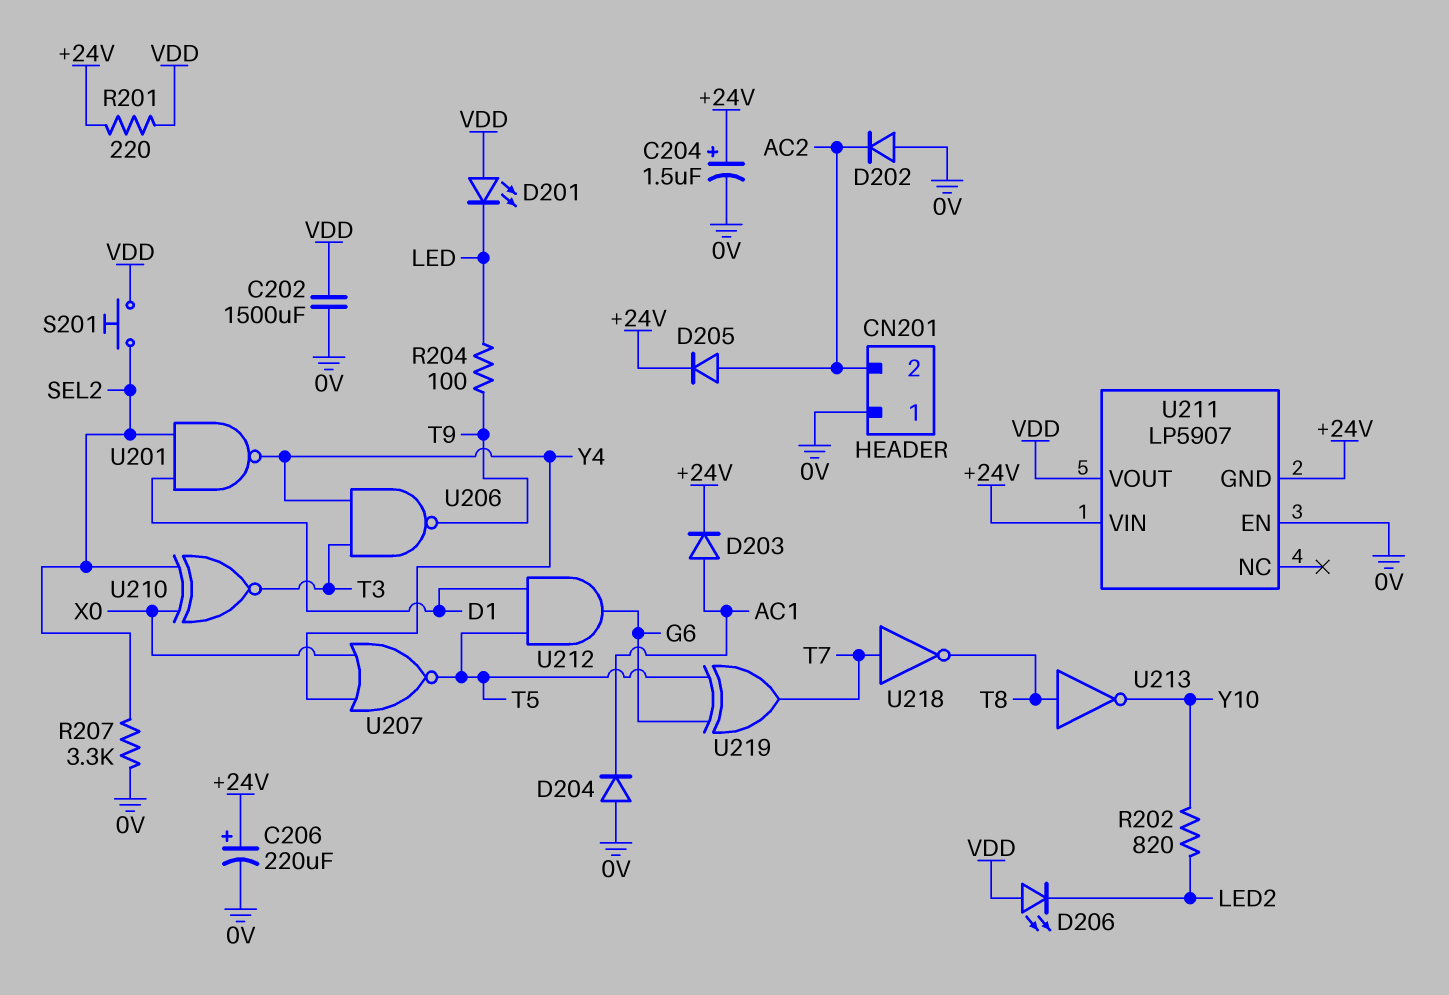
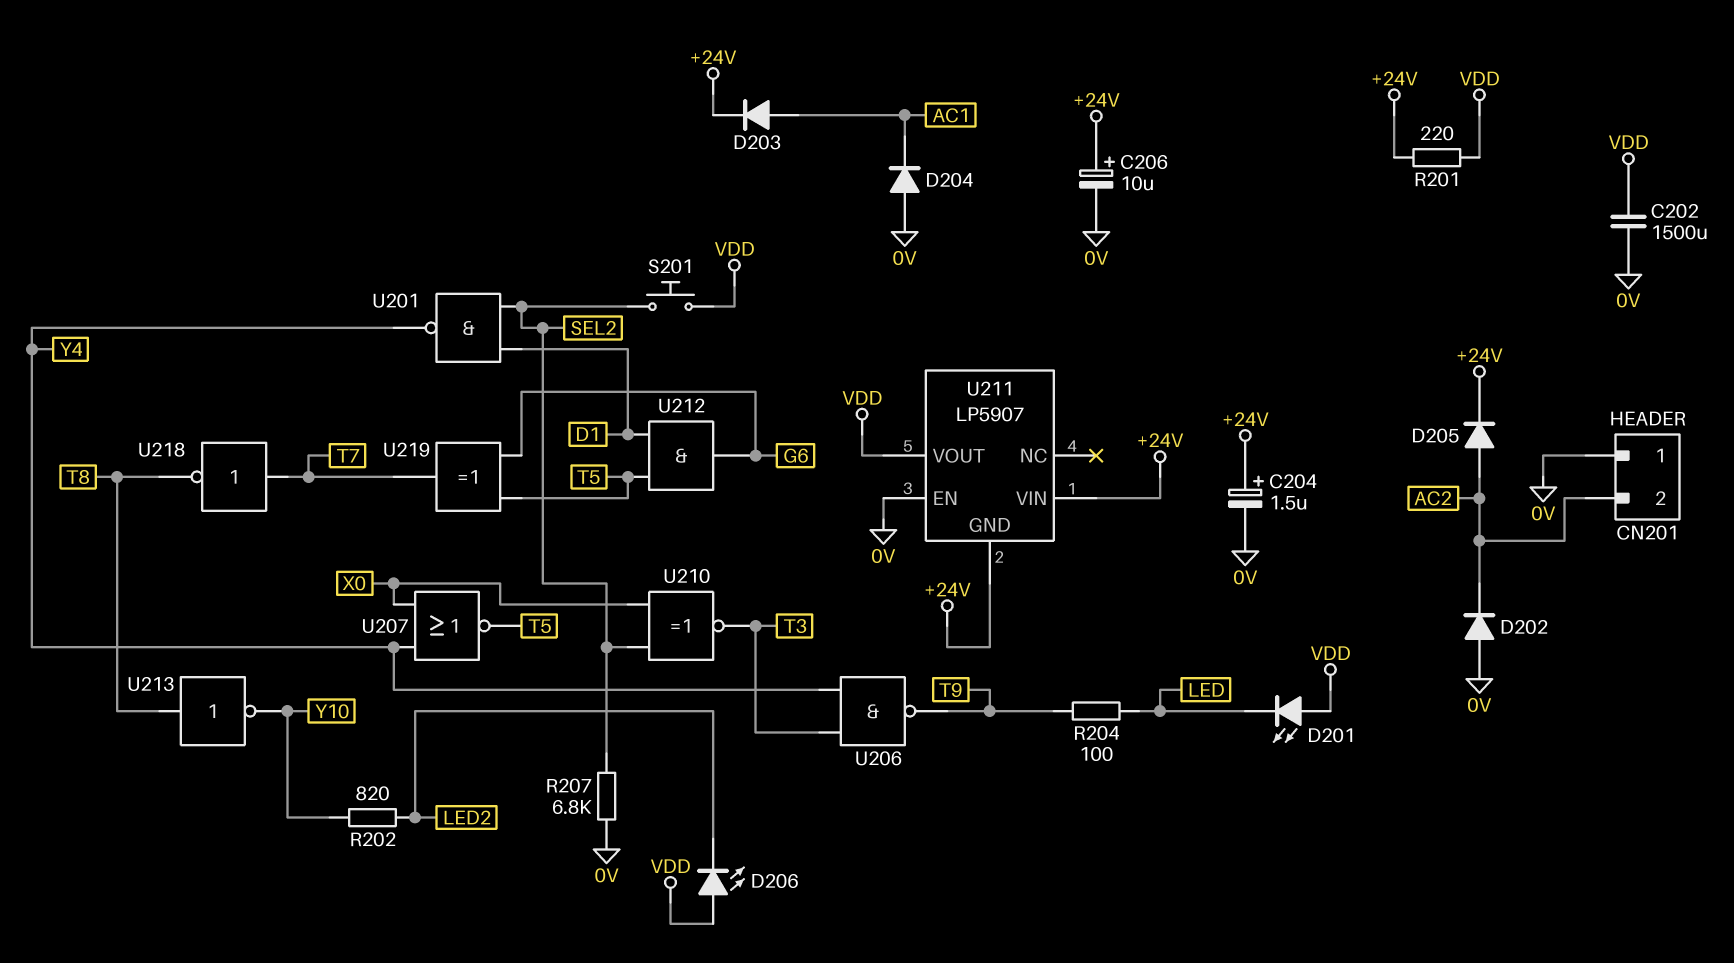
C206: 220uF (plus +24V, minus 0V) -> 10uF (plus +24V, minus 0V)
R207: 3.3k (0V, SEL2) -> 6.8k (0V, SEL2)

